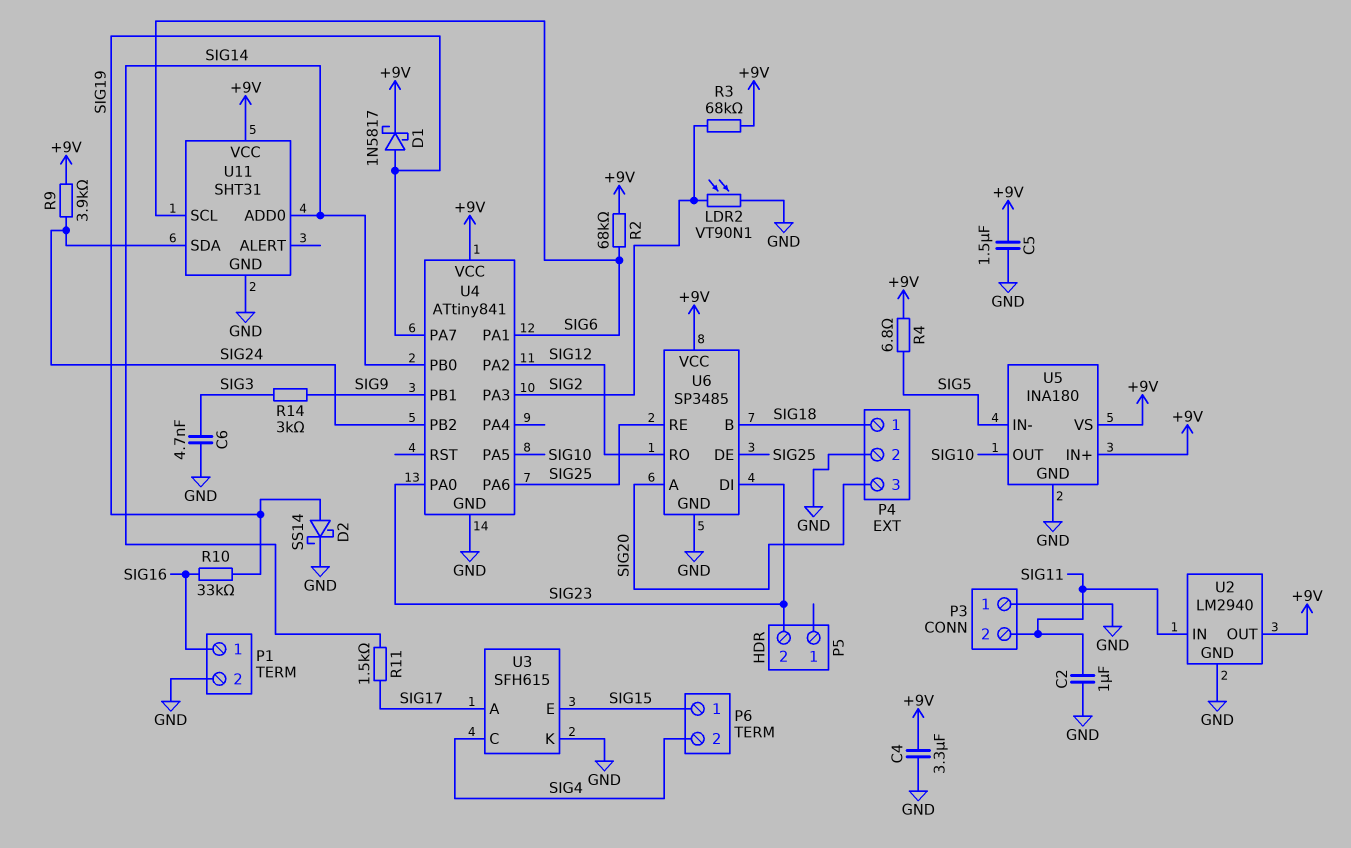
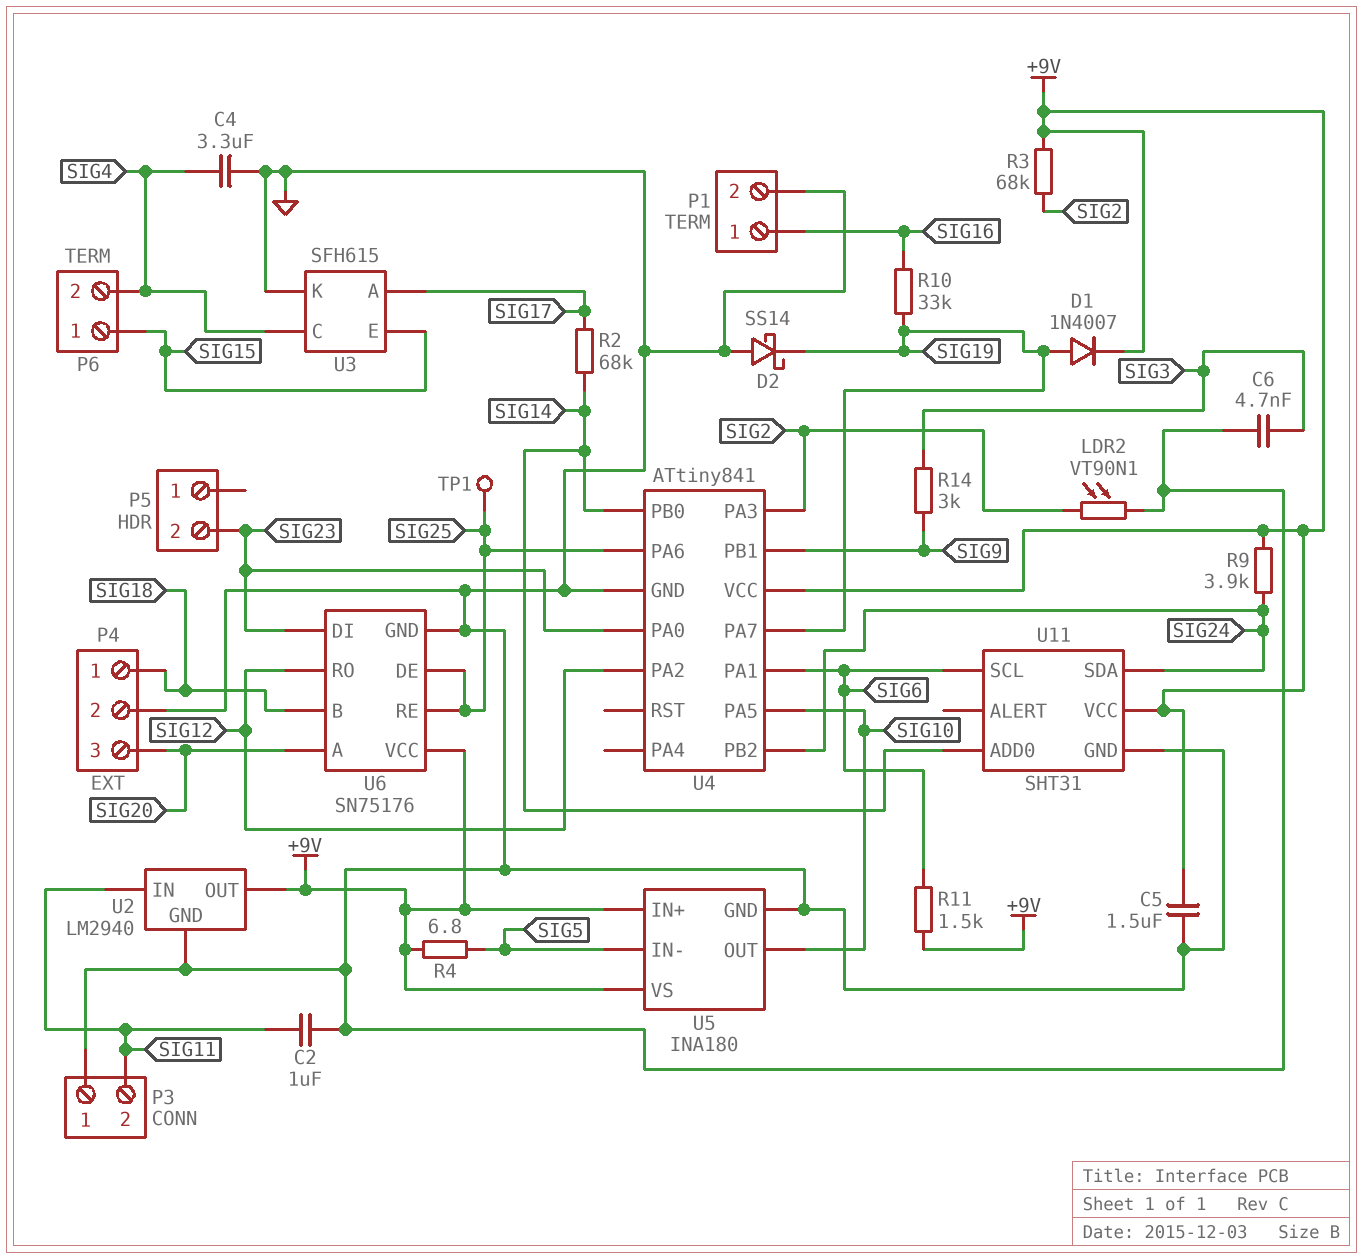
C4: 3.3uF (+9V, GND) -> 3.3uF (GND, SIG4)
D1: schottky 1N5817 (A SIG19, K +9V) -> diode 1N4007 (A SIG19, K +9V)
D2: schottky SS14 (A SIG19, K GND) -> schottky SS14 (A GND, K SIG19)
R2: 68k (+9V, SIG6) -> 68k (SIG14, SIG17)
R11: 1.5k (SIG14, SIG17) -> 1.5k (+9V, SIG6)
TP1: none -> test point (SIG25)
U6: SP3485 -> SN75176

